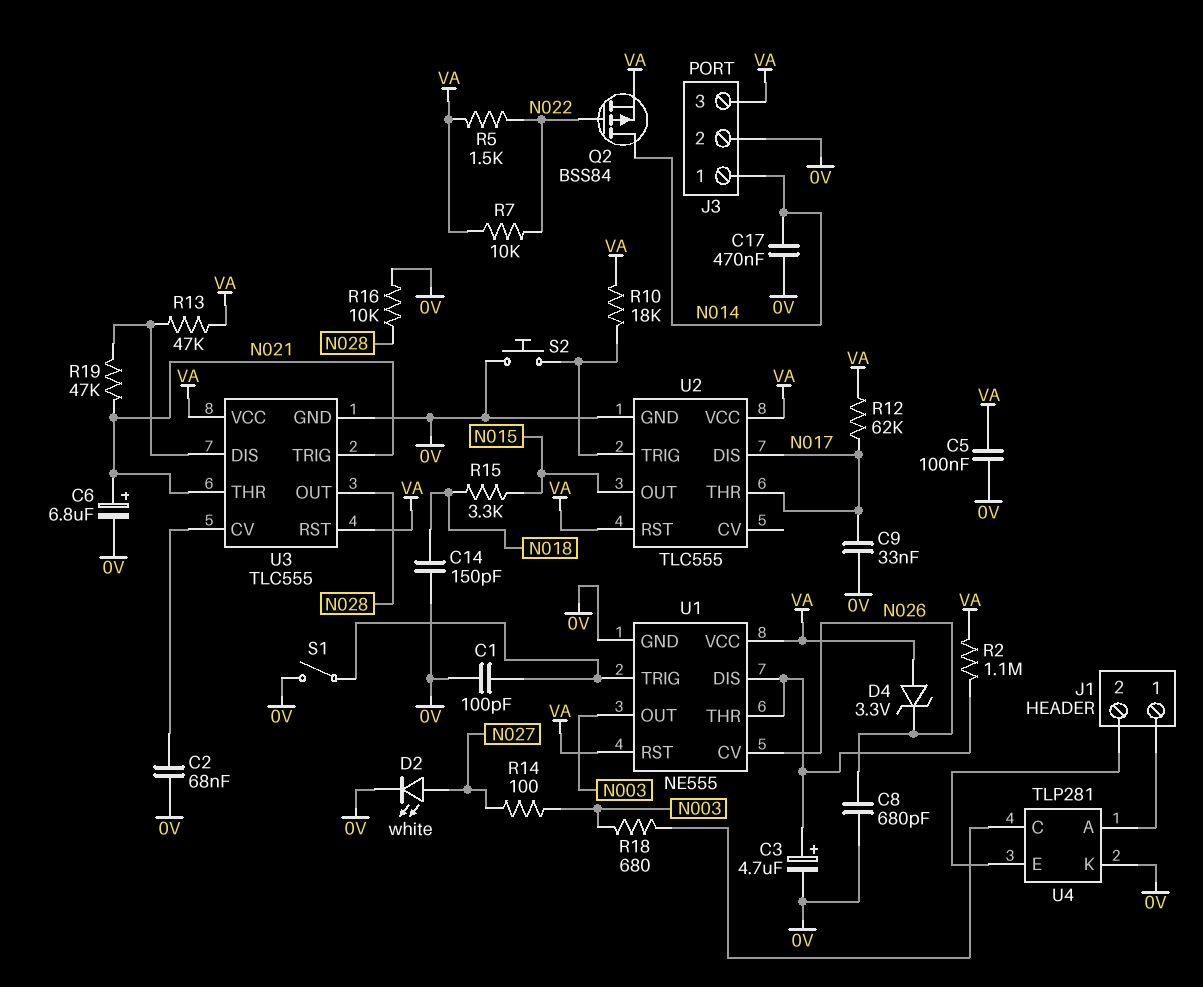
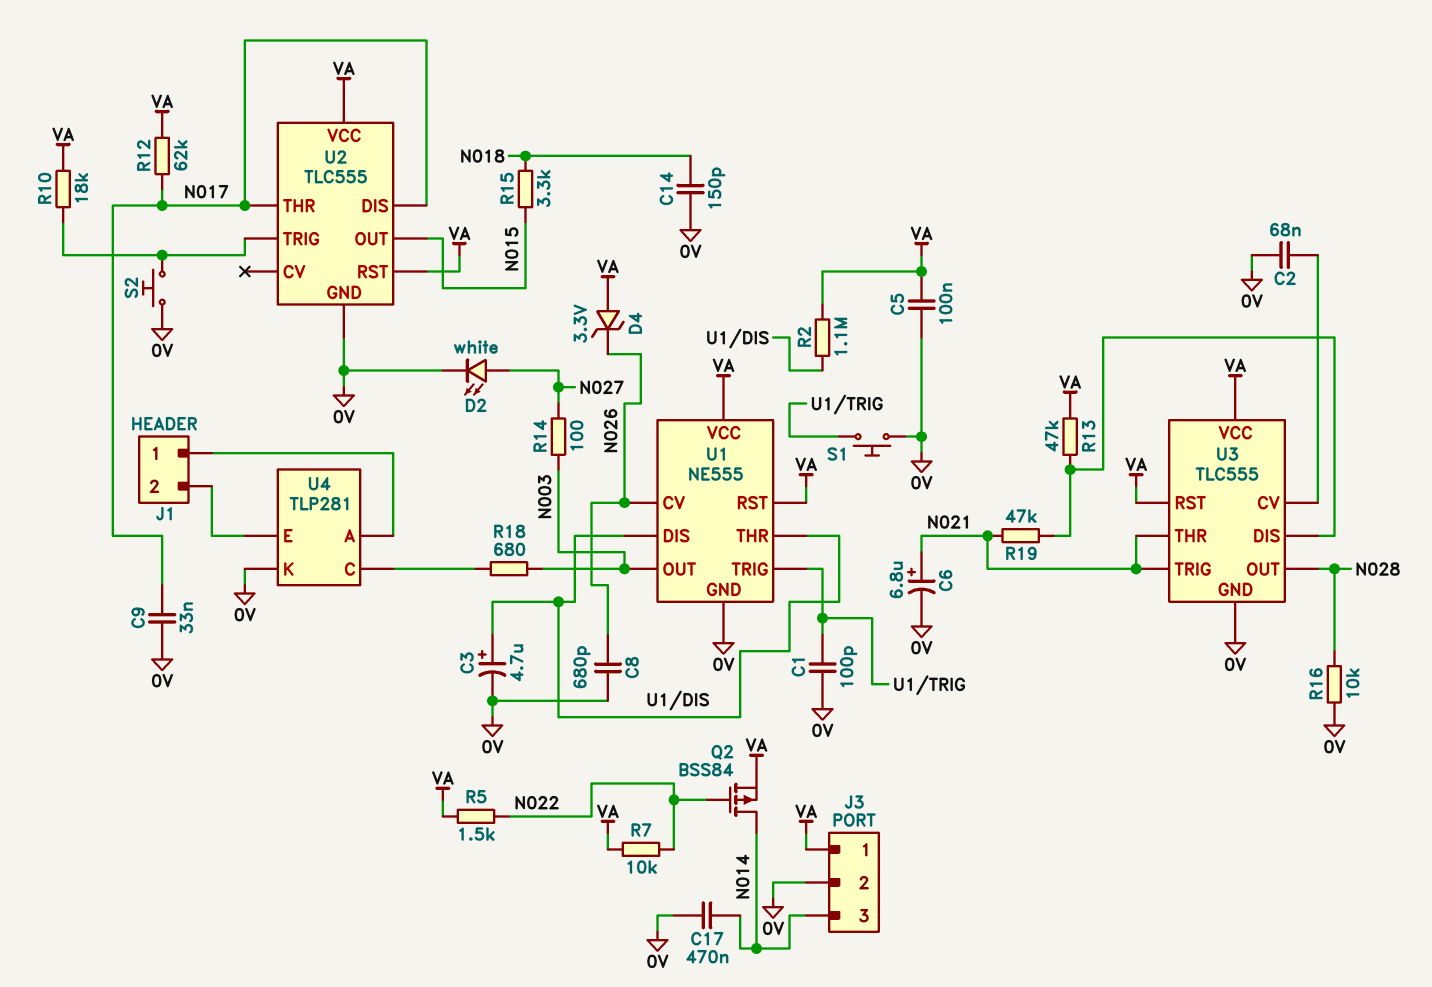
J3 pin 1: N014 -> VA
J3 pin 3: VA -> N014
S1: switch (0V, U1/TRIG) -> button (0V, U1/TRIG)

